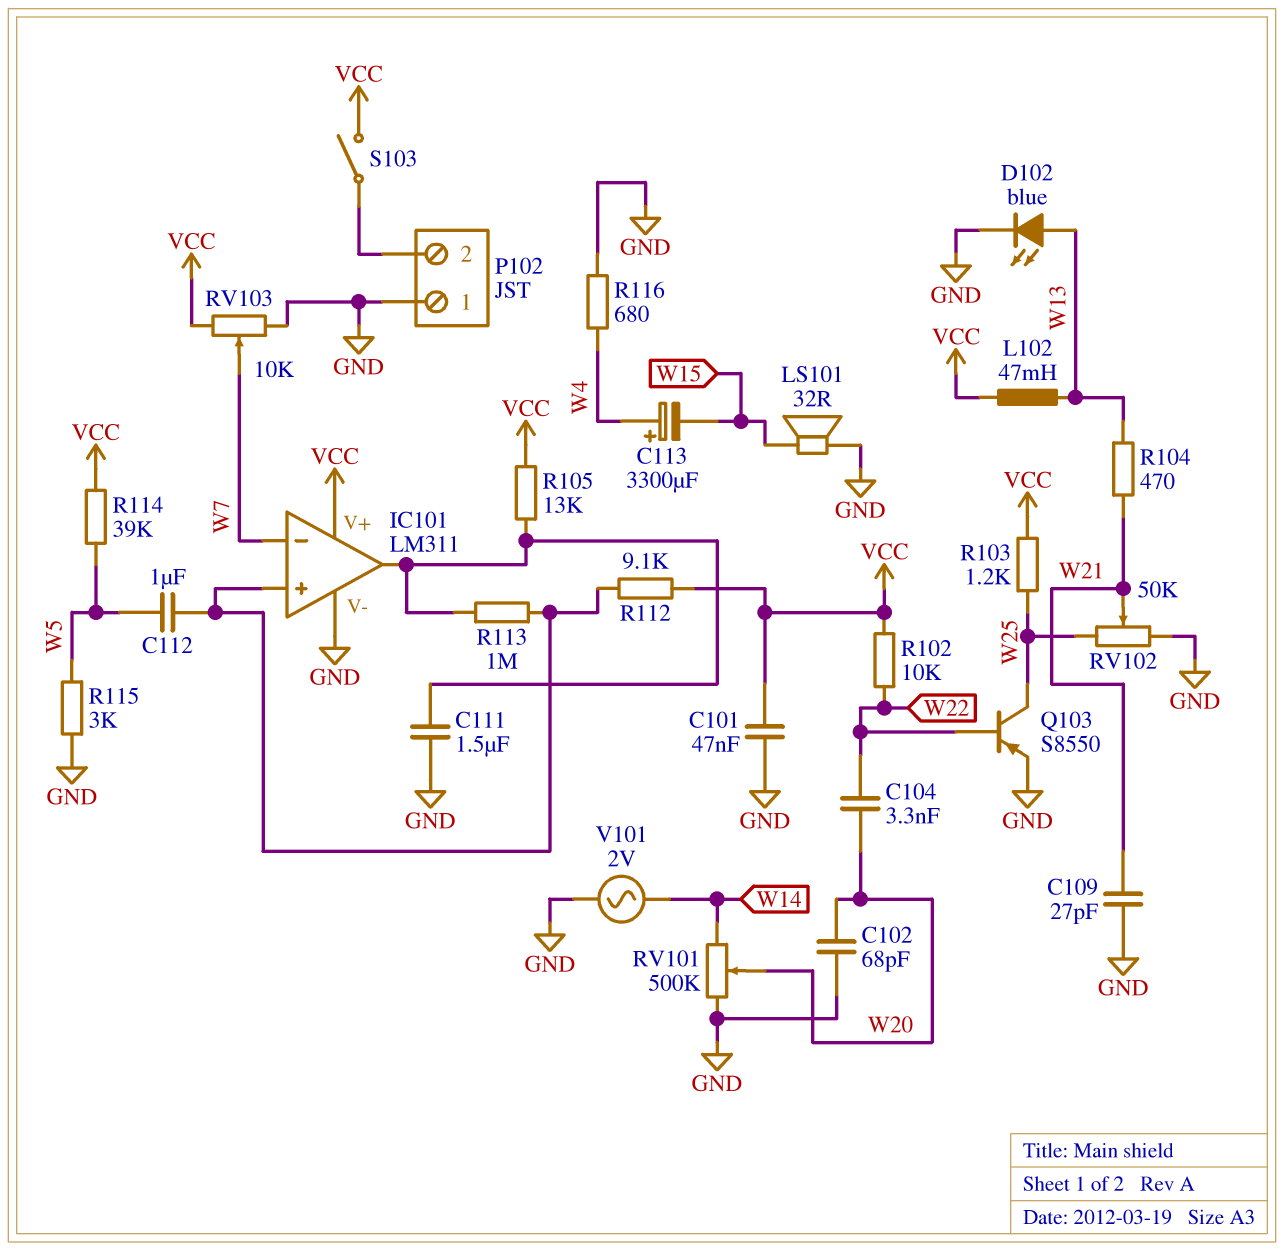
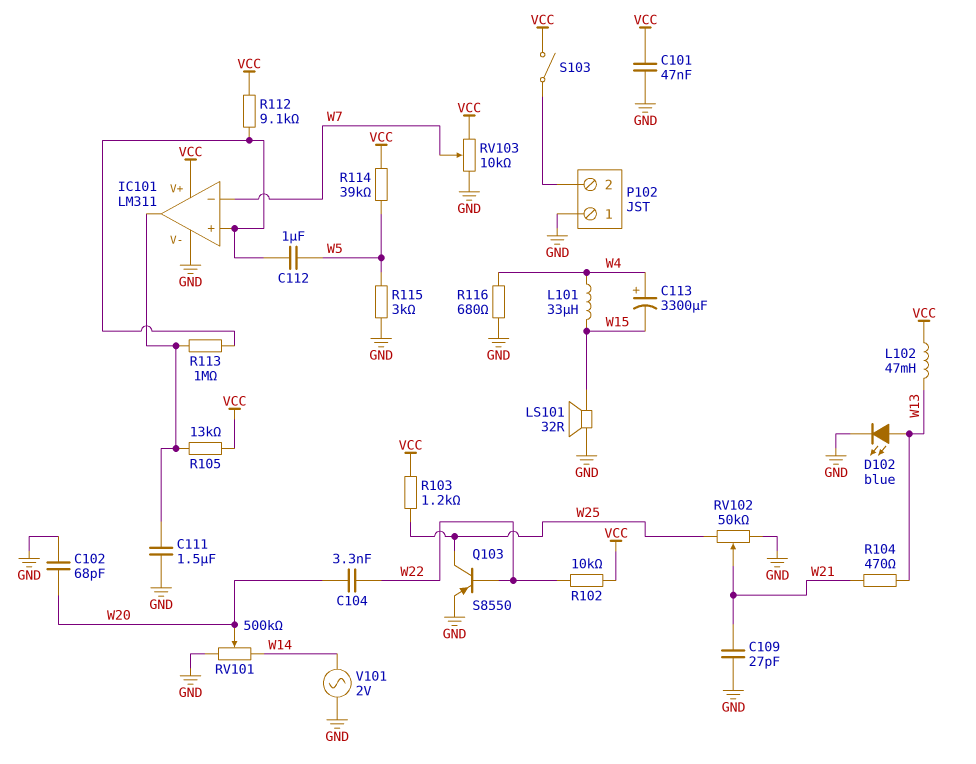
L101: none -> 33uH (W4, W15)

